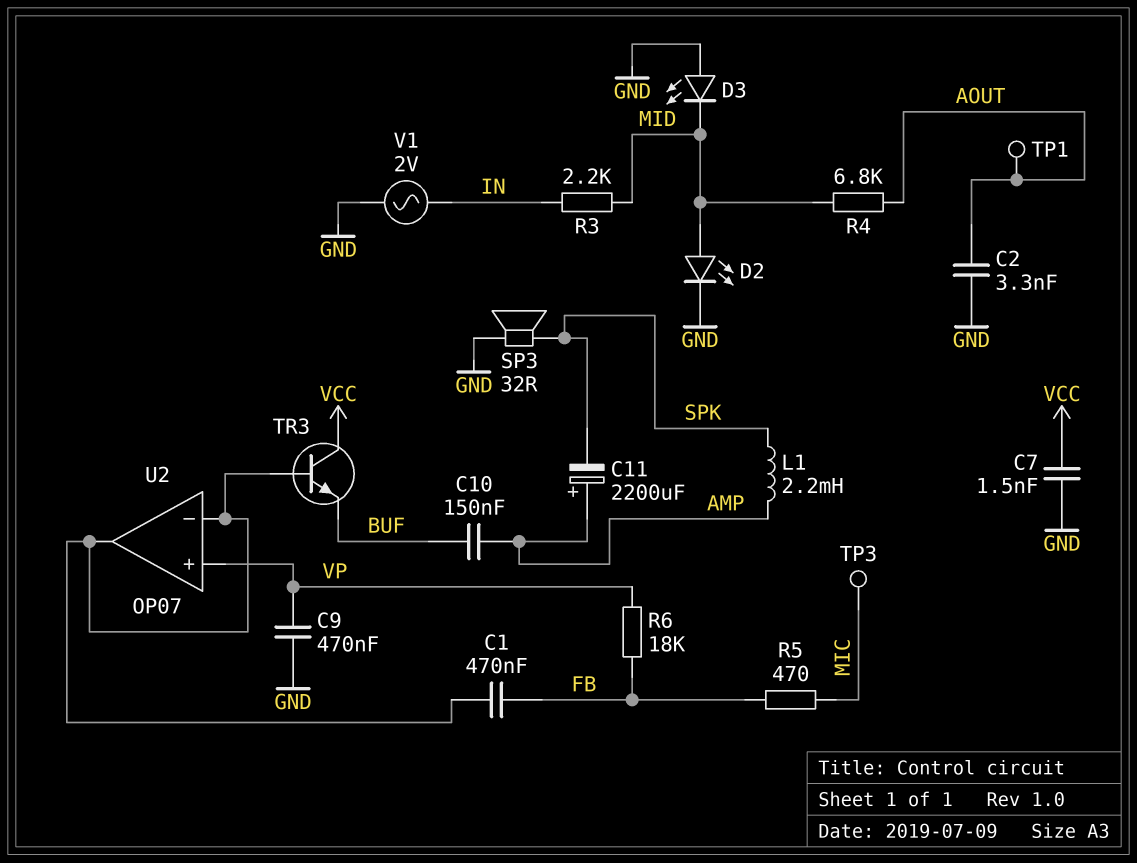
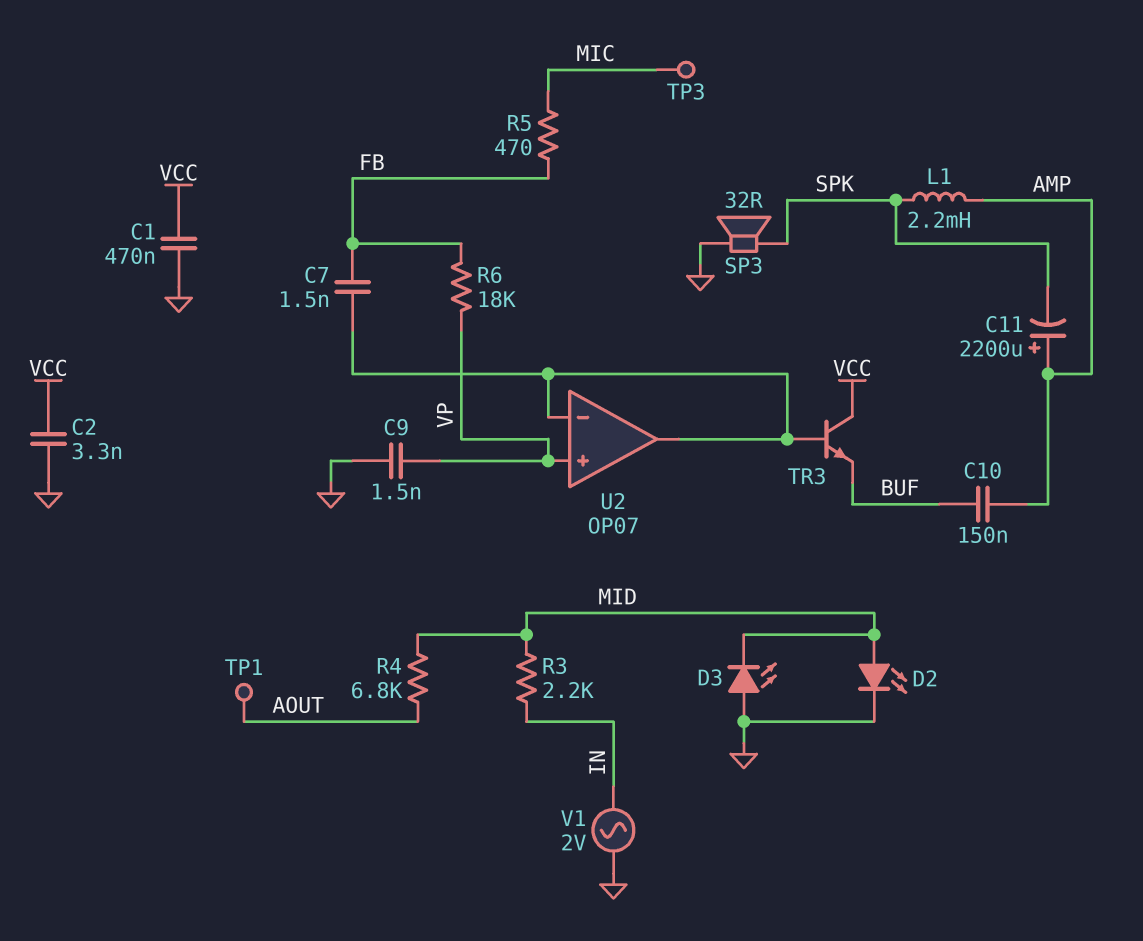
C1: 470nF (FB, U2/in-) -> 470nF (GND, VCC)
C2: 3.3nF (AOUT, GND) -> 3.3nF (GND, VCC)
C7: 1.5nF (GND, VCC) -> 1.5nF (FB, U2/in-)
C9: 470nF (GND, VP) -> 1.5nF (GND, VP)

